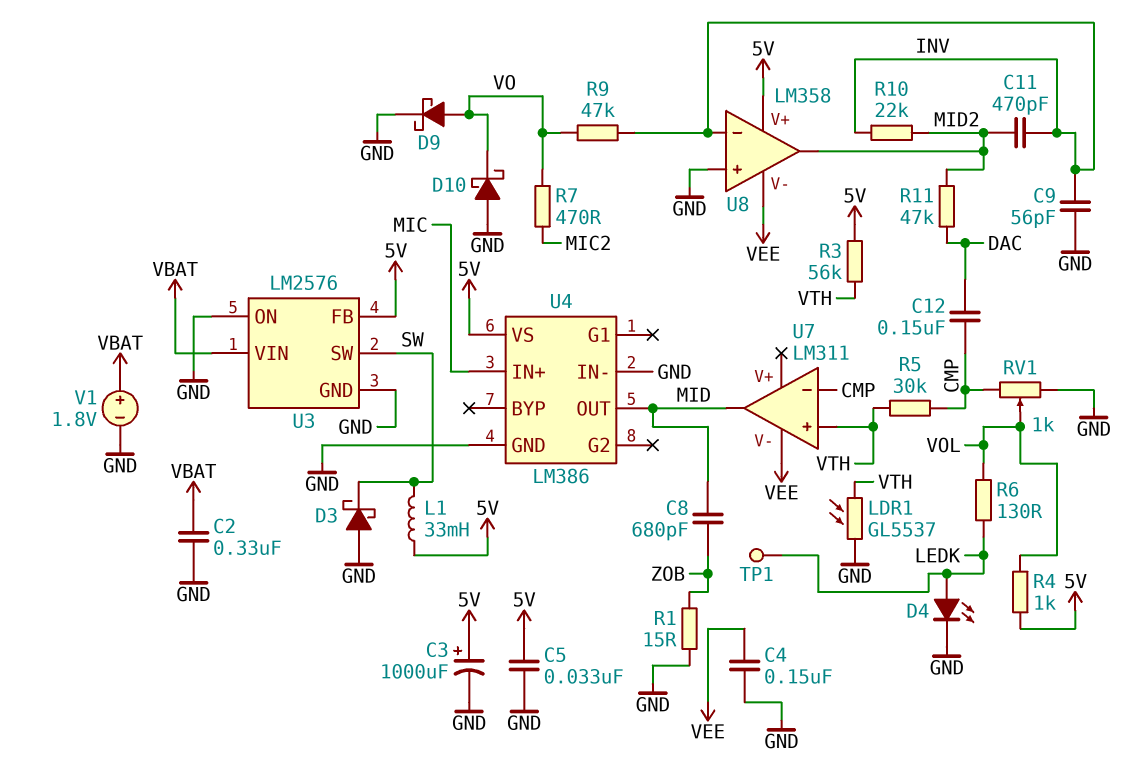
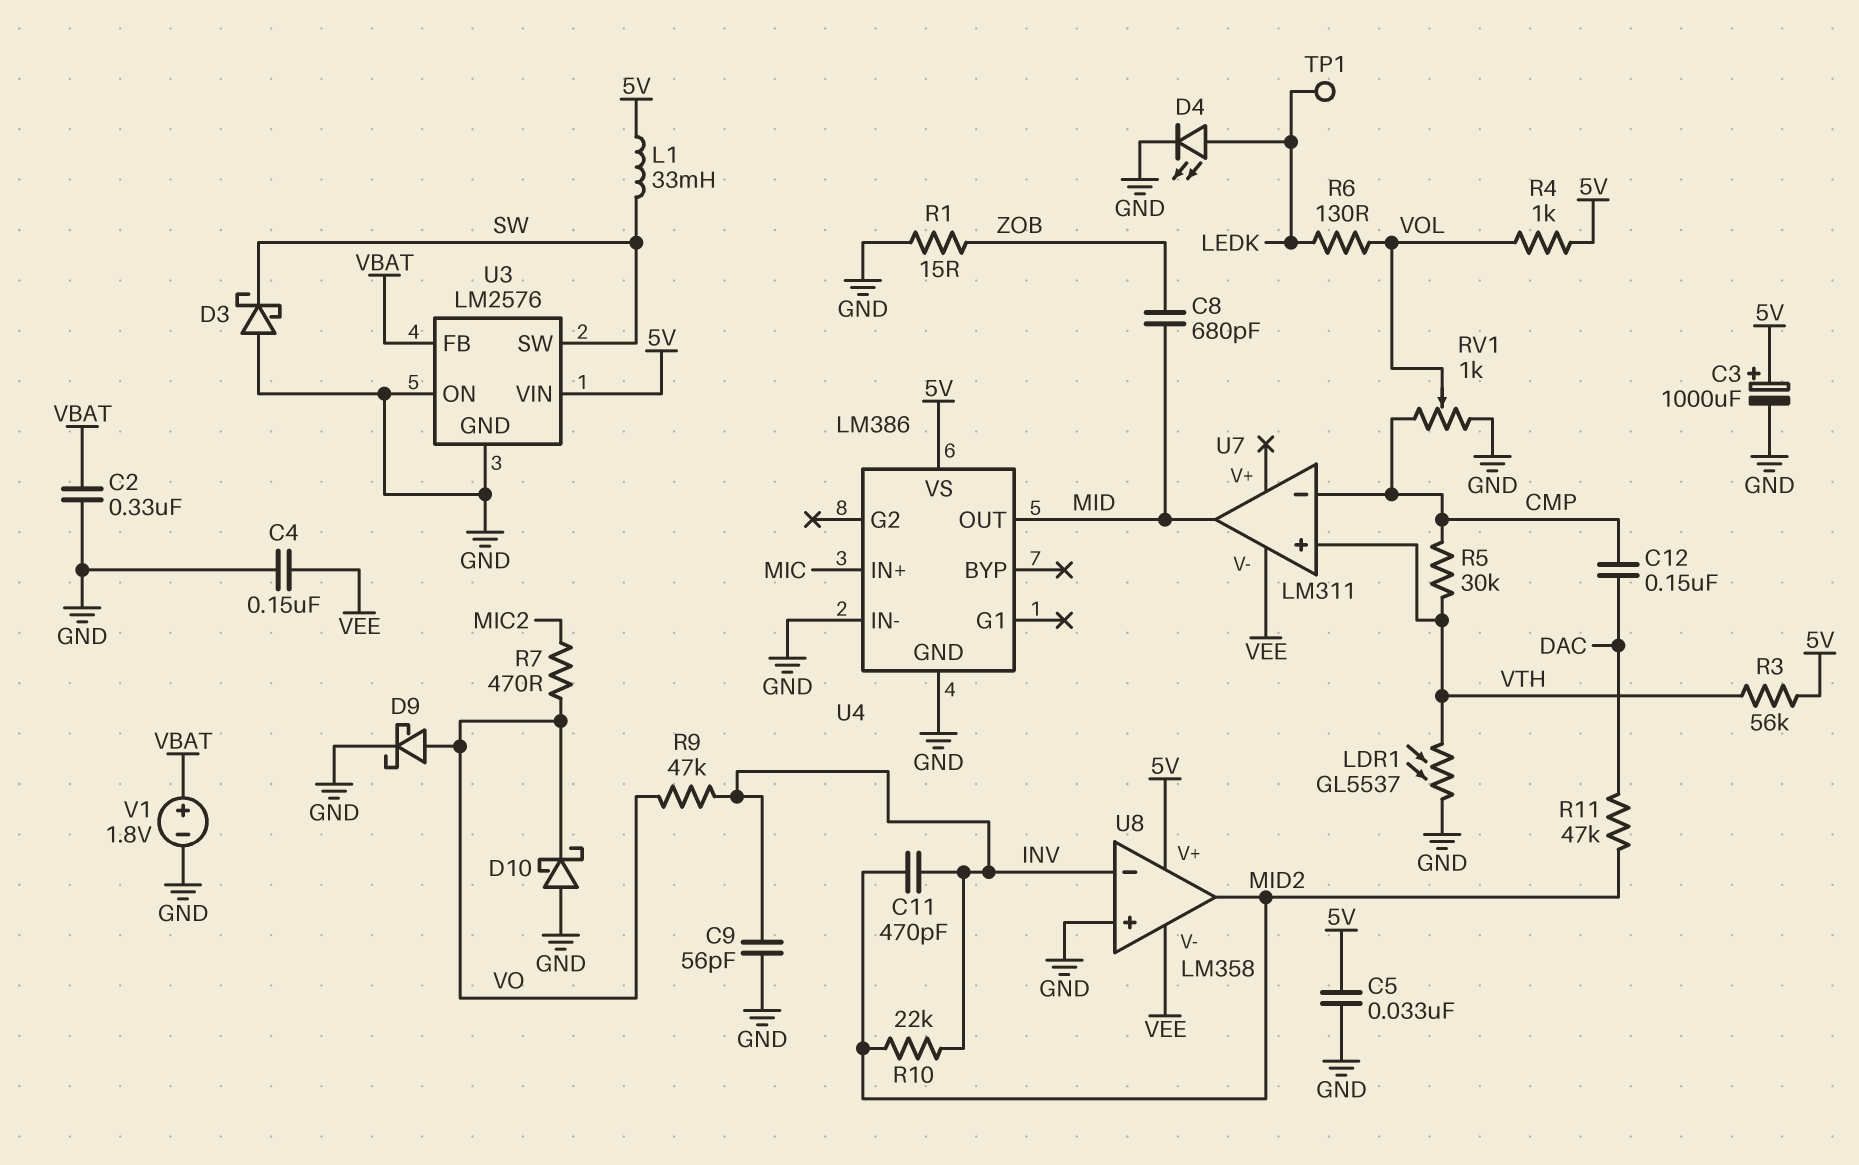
U3 pin FB: 5V -> VBAT
U3 pin VIN: VBAT -> 5V

